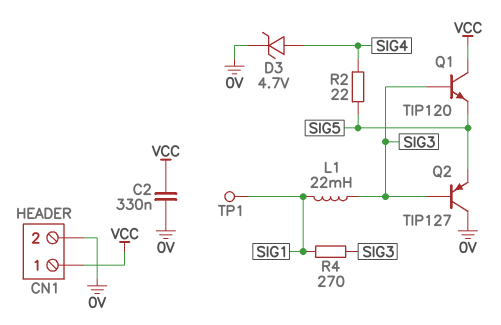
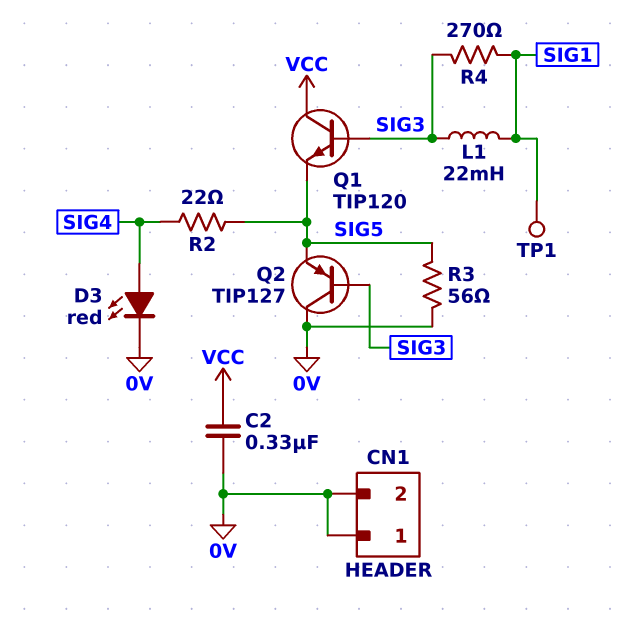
CN1 pin 1: VCC -> 0V
D3: zener 4.7V (A SIG4, K 0V) -> LED red (A SIG4, K 0V)
R3: none -> 56 (0V, SIG5)

